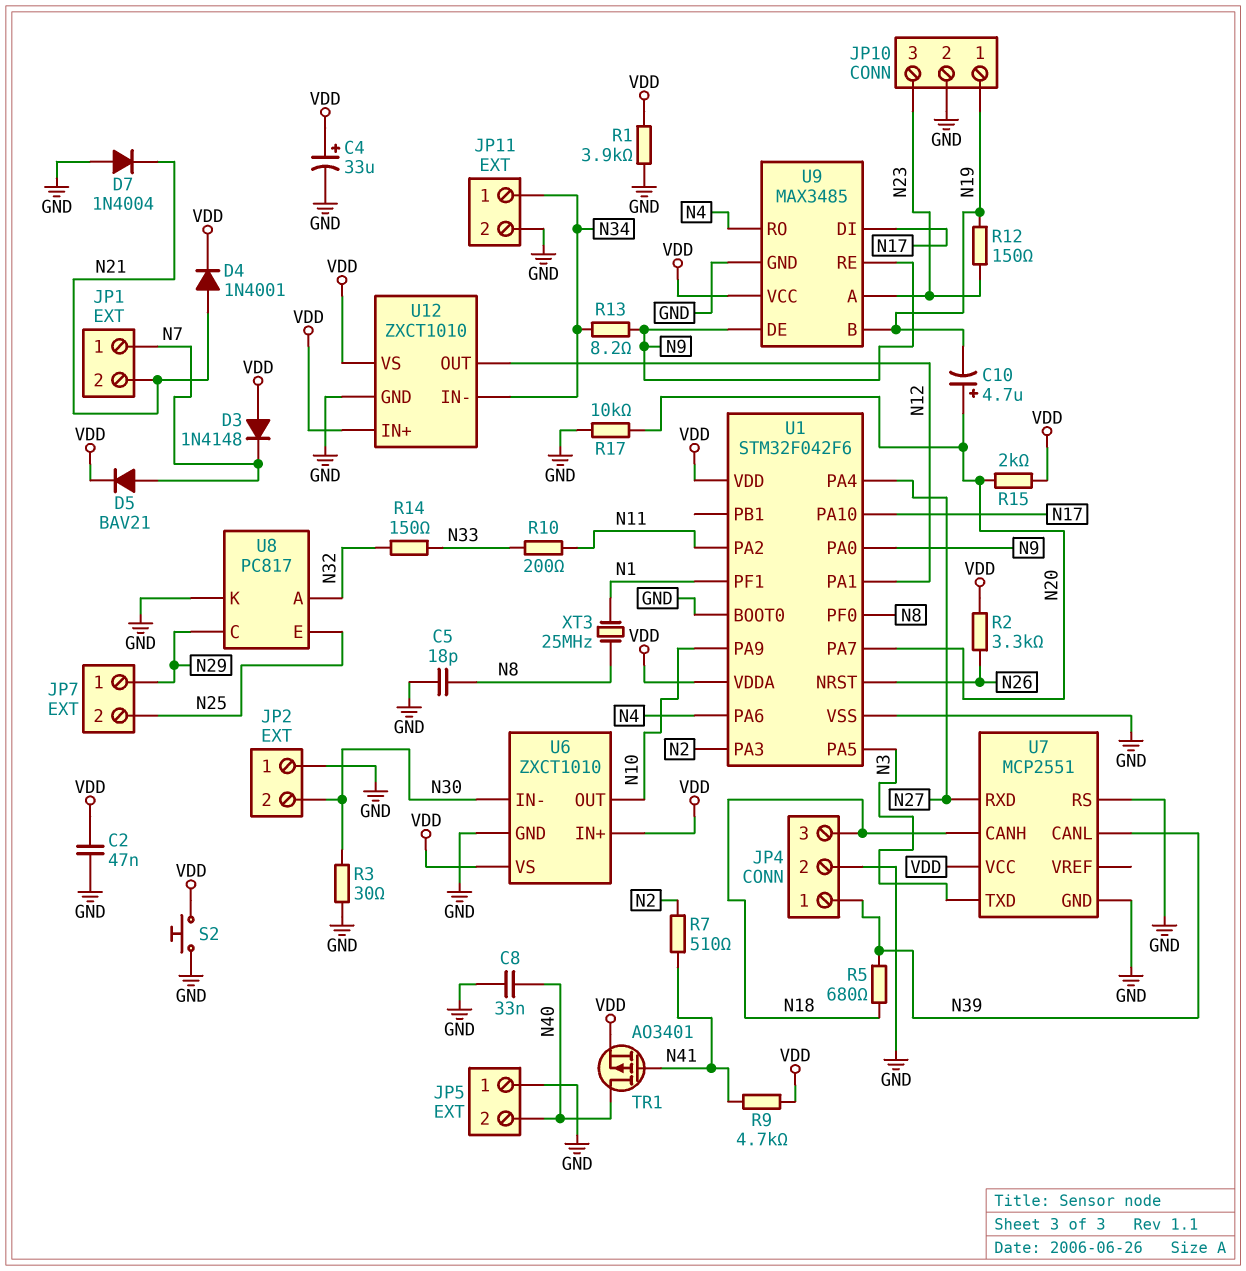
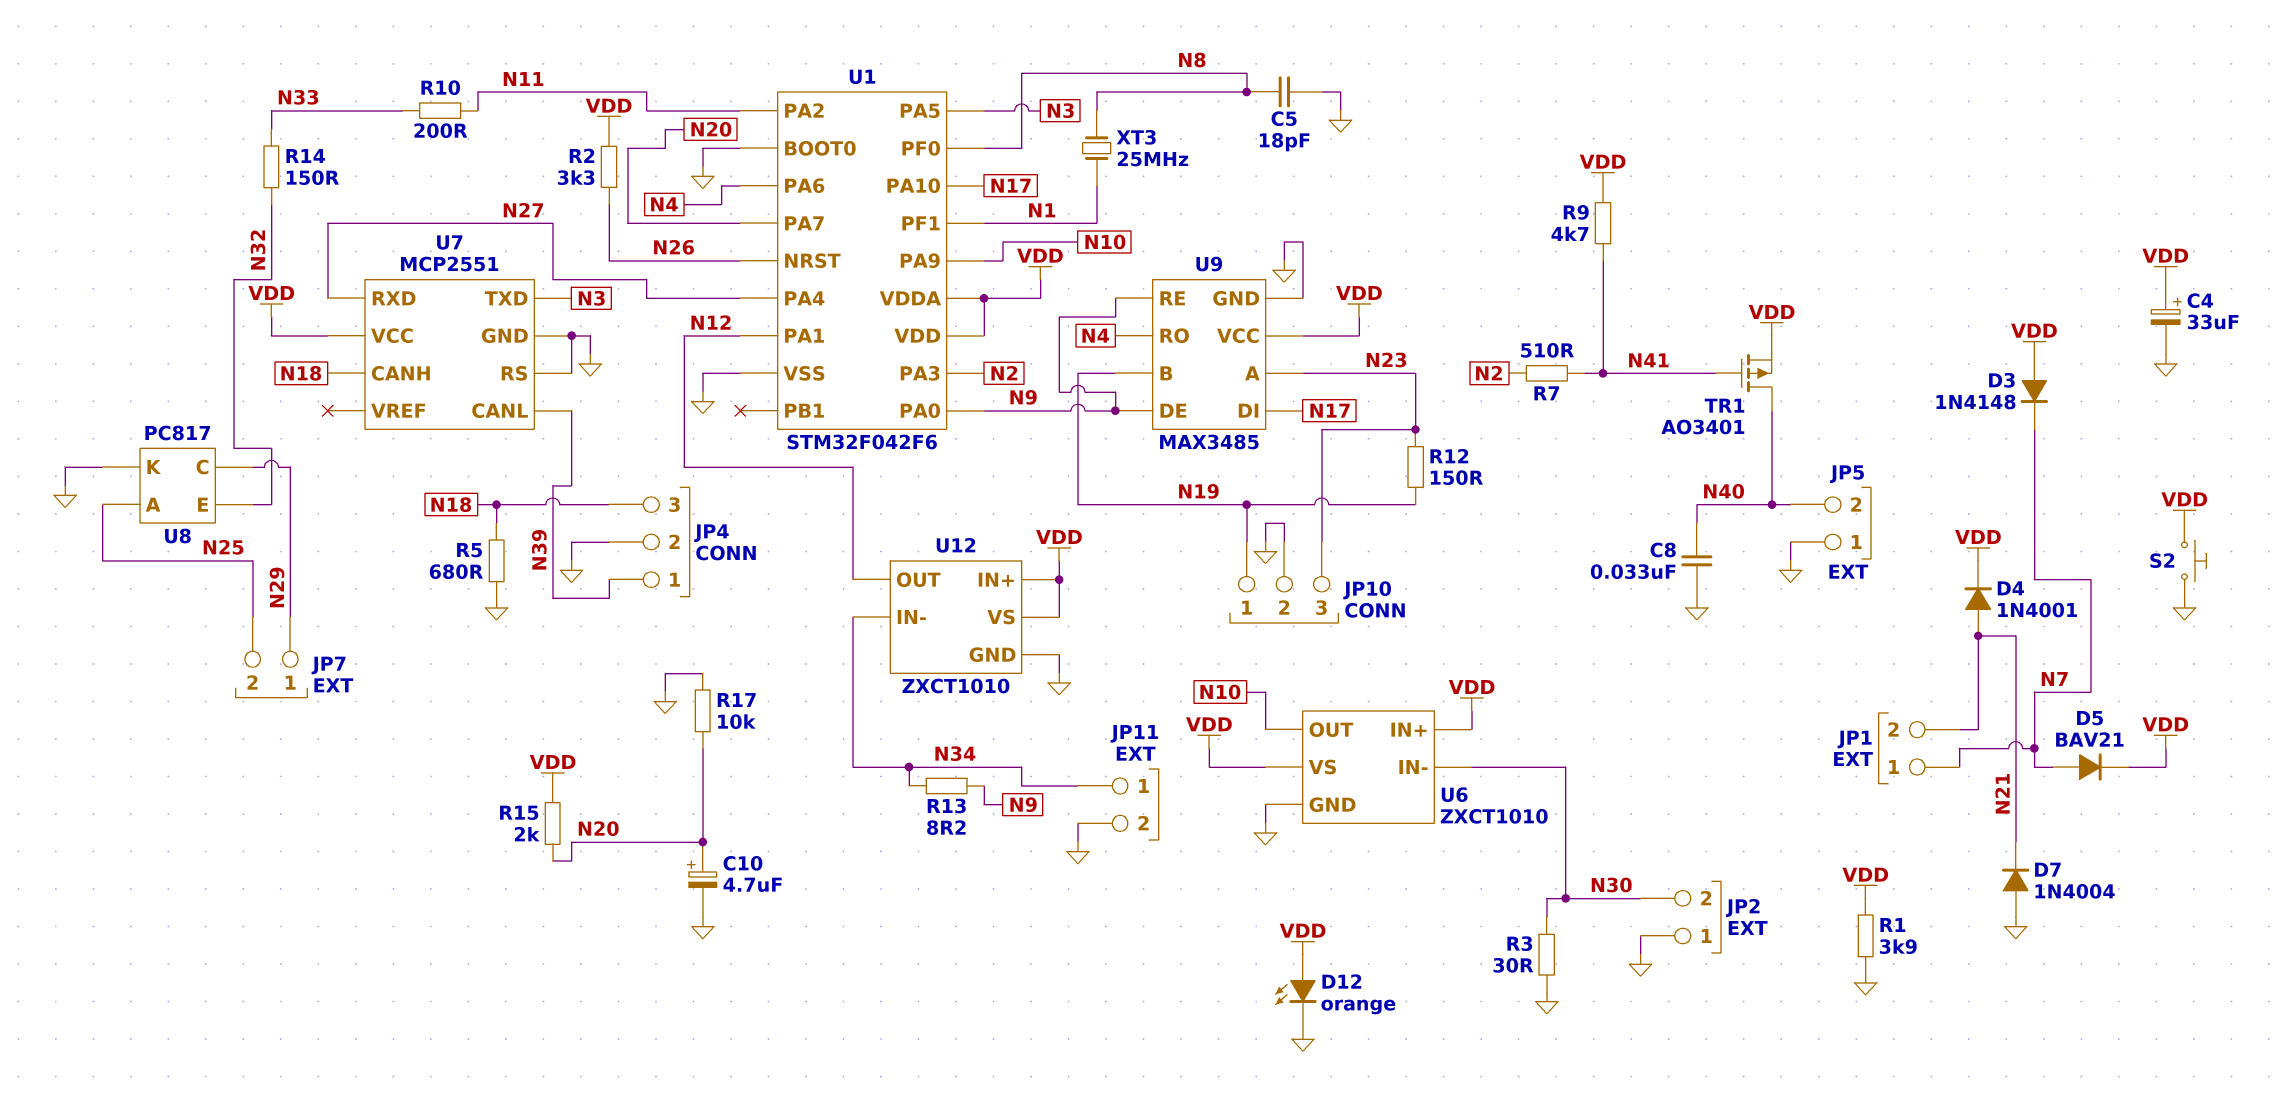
C2: 47nF (GND, VDD) -> none
C10: 4.7uF (plus N20, minus N19) -> 4.7uF (plus N20, minus GND)
D12: none -> LED orange (A VDD, K GND)
R5: 680 (N18, N39) -> 680 (GND, N18)
U8 pin A: N32 -> N25
U8 pin E: N25 -> N32

